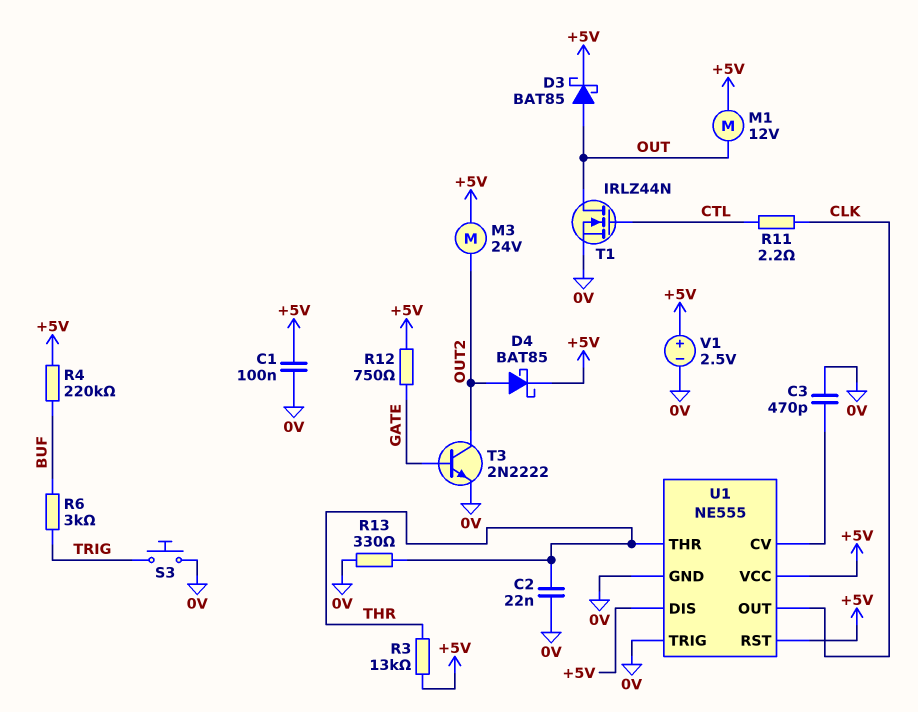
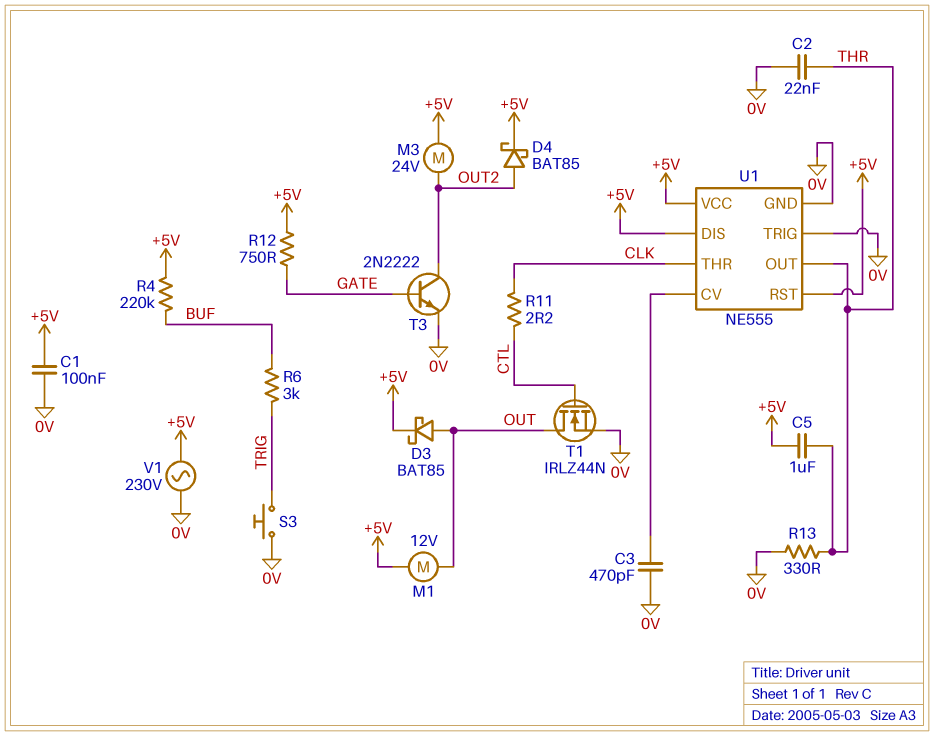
C5: none -> 1uF (+5V, THR)
R3: 13k (+5V, THR) -> none
U1 pin OUT: CLK -> THR
U1 pin THR: THR -> CLK
V1: 2.5V (plus +5V, minus 0V) -> AC 230V (+5V, 0V)

